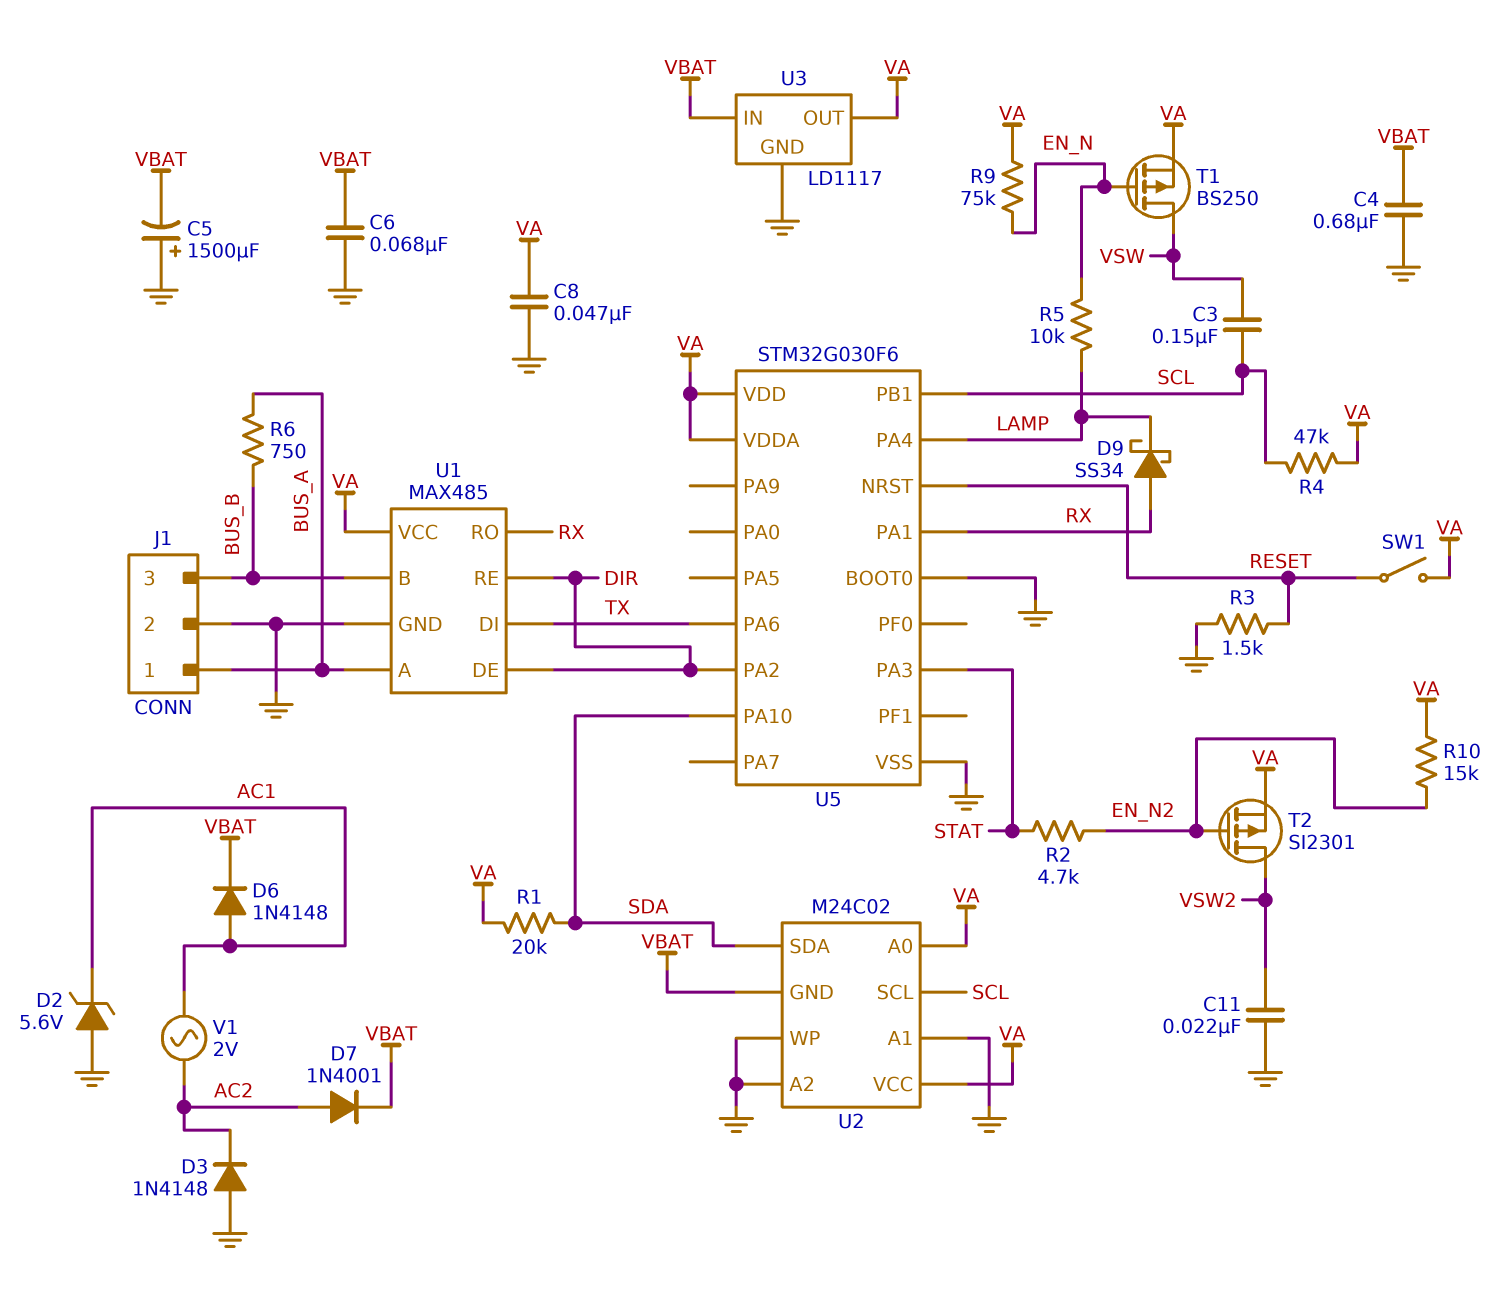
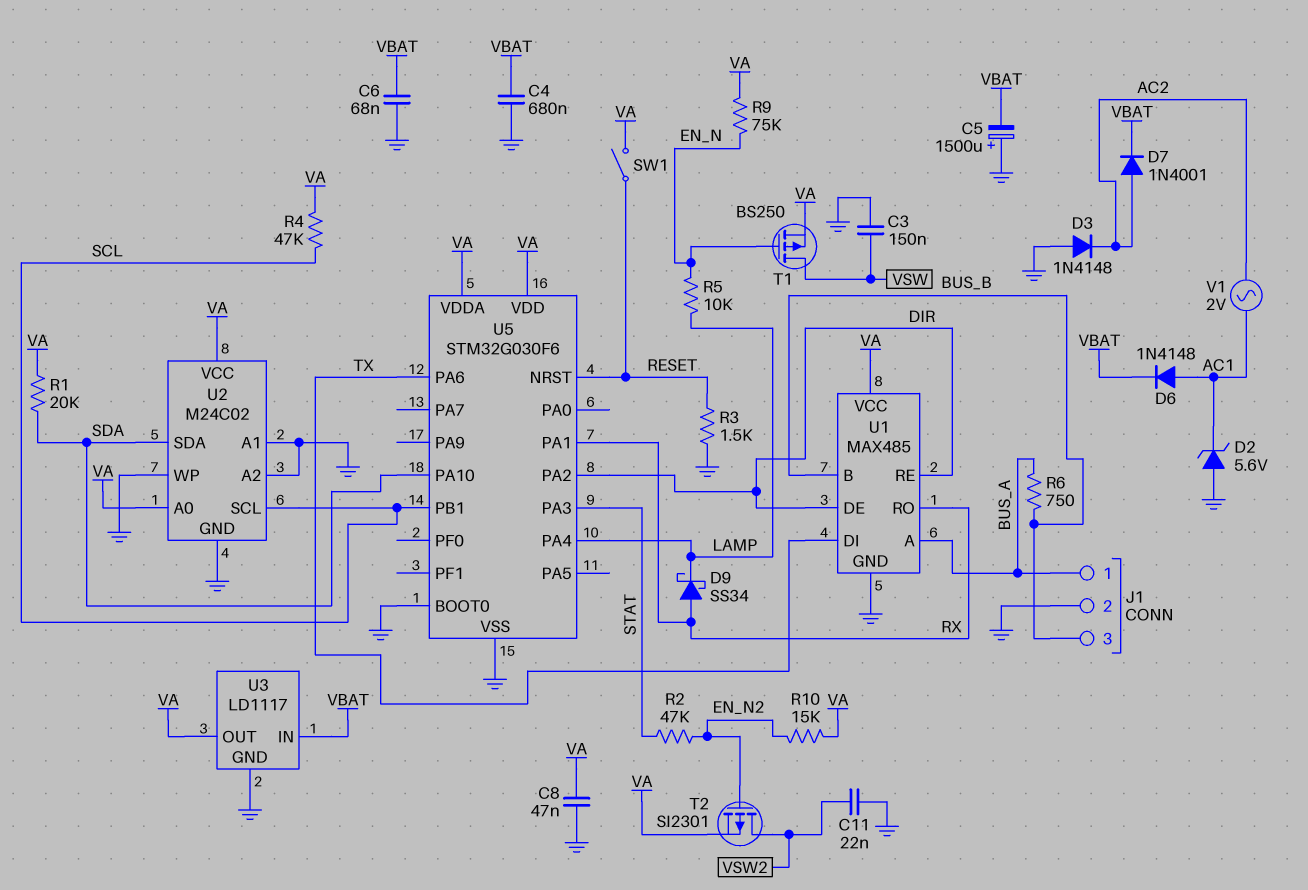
C3: 150nF (SCL, VSW) -> 150nF (GND, VSW)
R2: 4.7k (EN_N2, STAT) -> 47k (EN_N2, STAT)
U2 pin GND: VBAT -> GND

